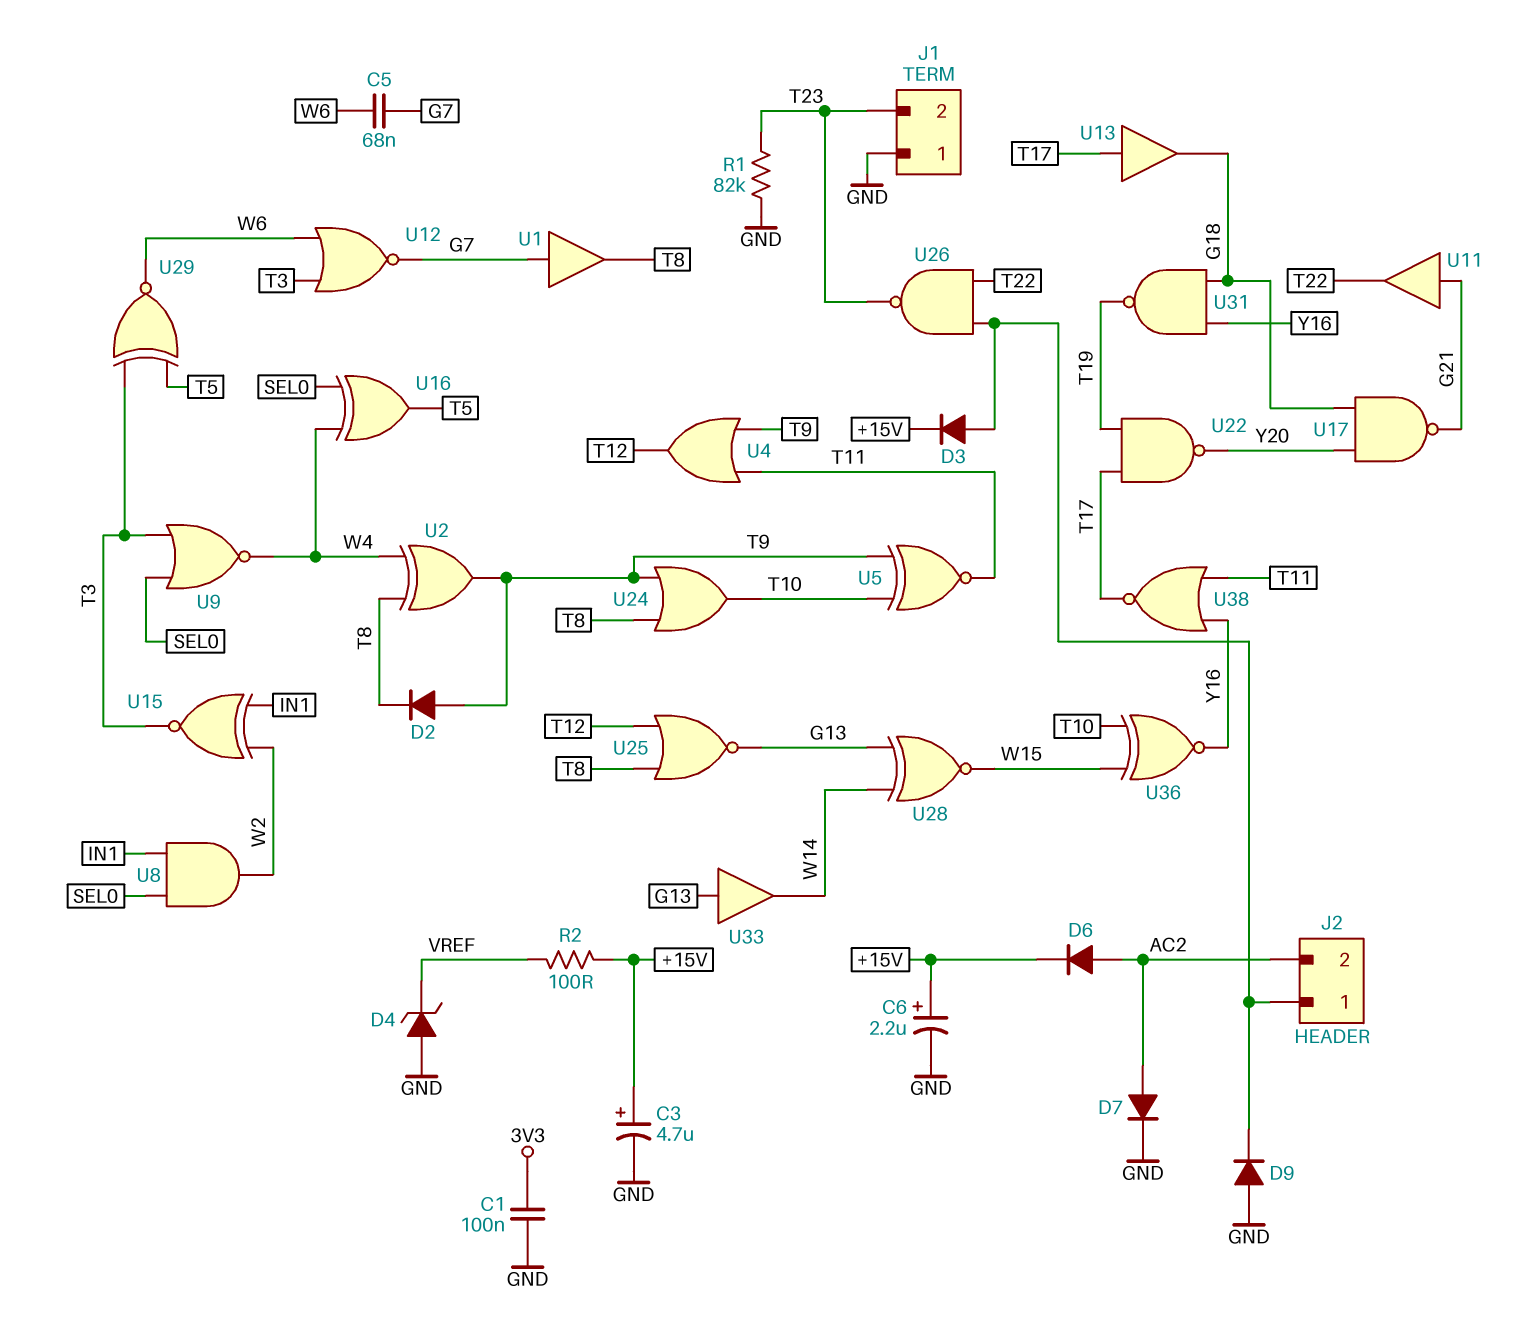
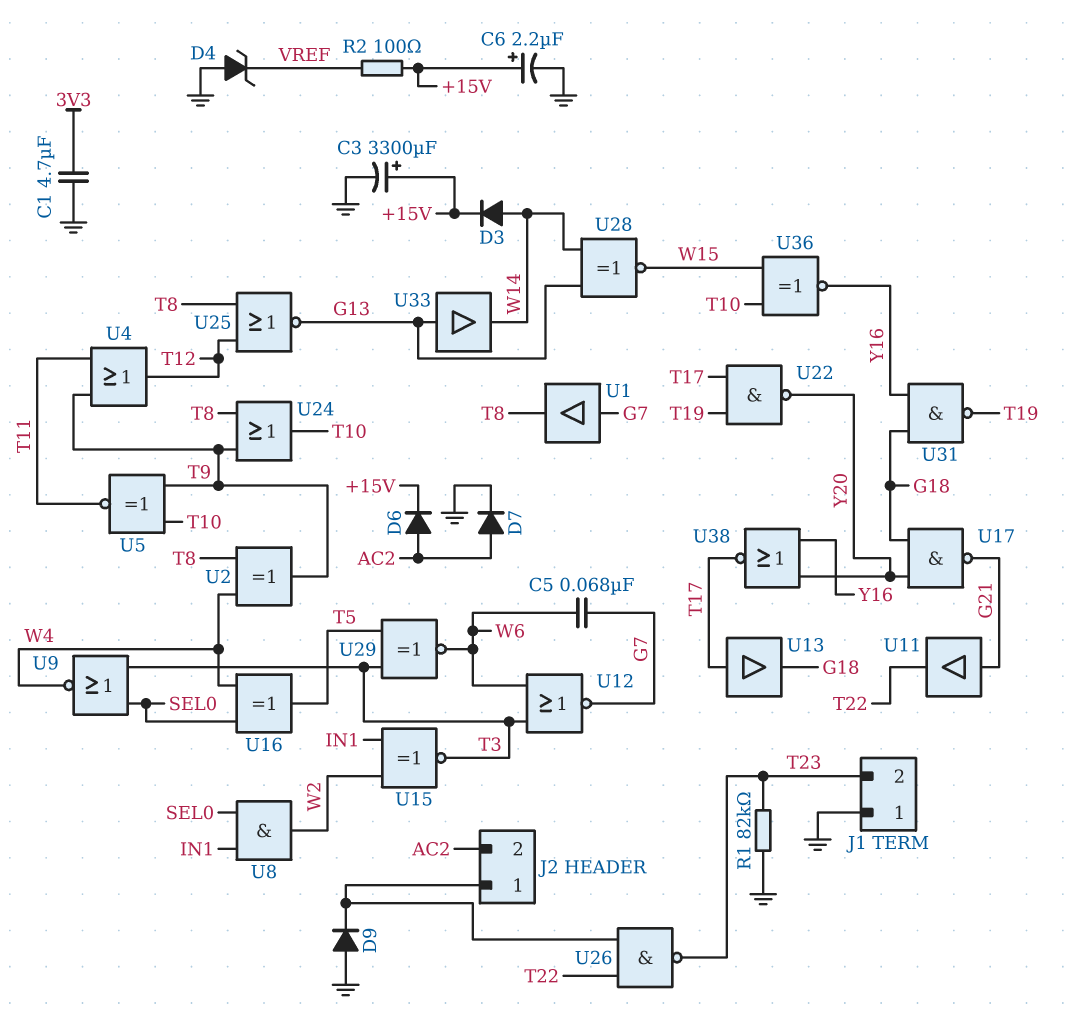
C1: 100nF (3V3, GND) -> 4.7uF (3V3, GND)
C3: 4.7uF (plus +15V, minus GND) -> 3300uF (plus +15V, minus GND)
D2: diode (A T9, K T8) -> none
D3: diode (A J2/1, K +15V) -> diode (A W14, K +15V)
U38: NOR (in T11, in Y16, out T17) -> NOR (in Y16, in Y20, out T17)

